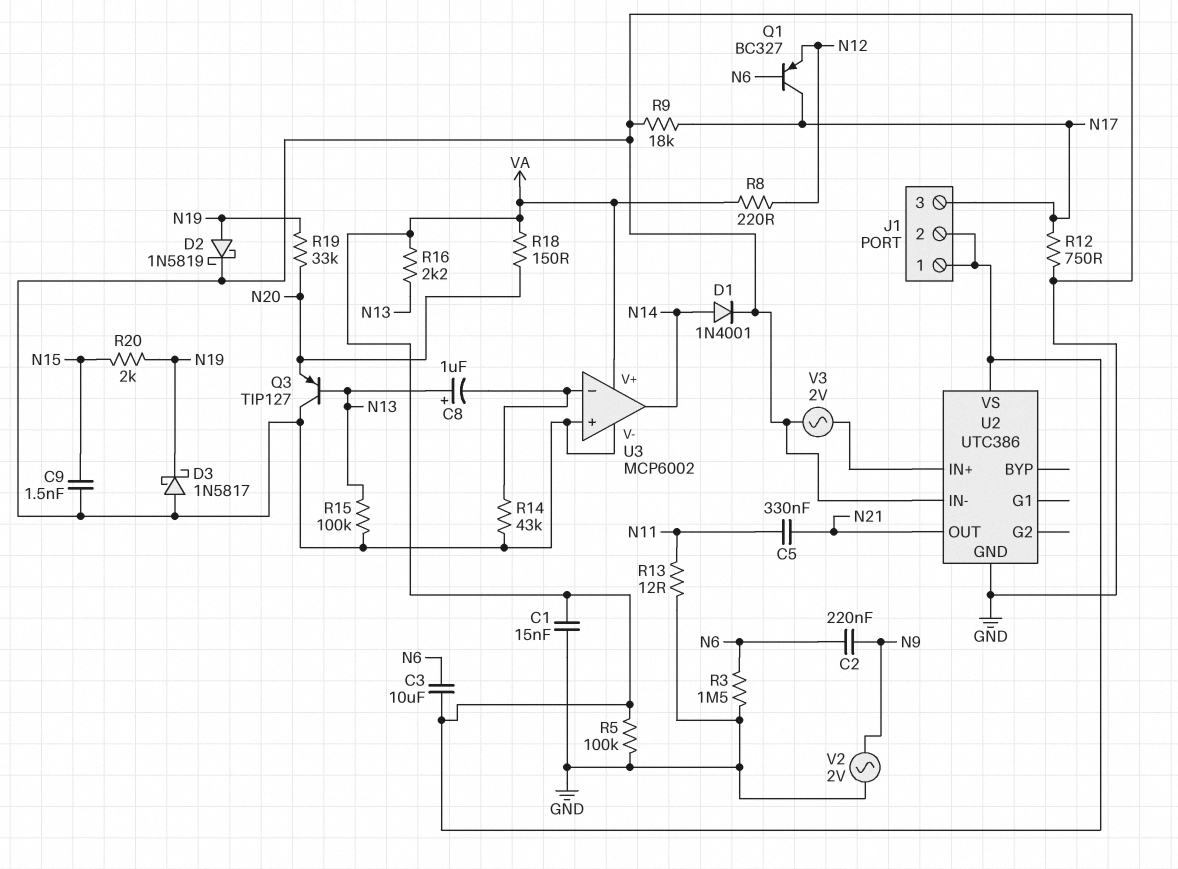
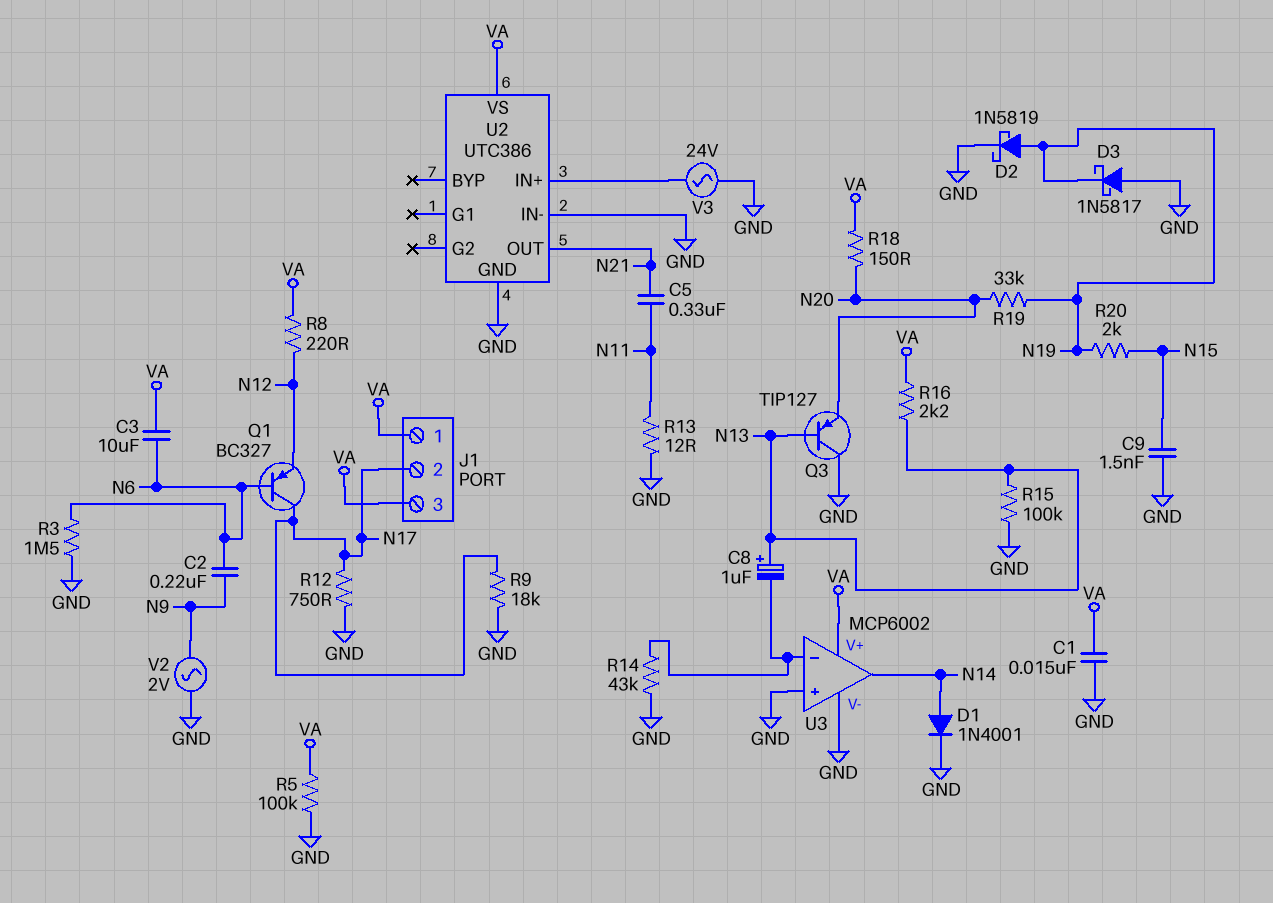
J1 pin 2: VA -> N17
J1 pin 3: N17 -> VA
V3: AC 2V (GND, U2/IN+) -> AC 24V (GND, U2/IN+)

